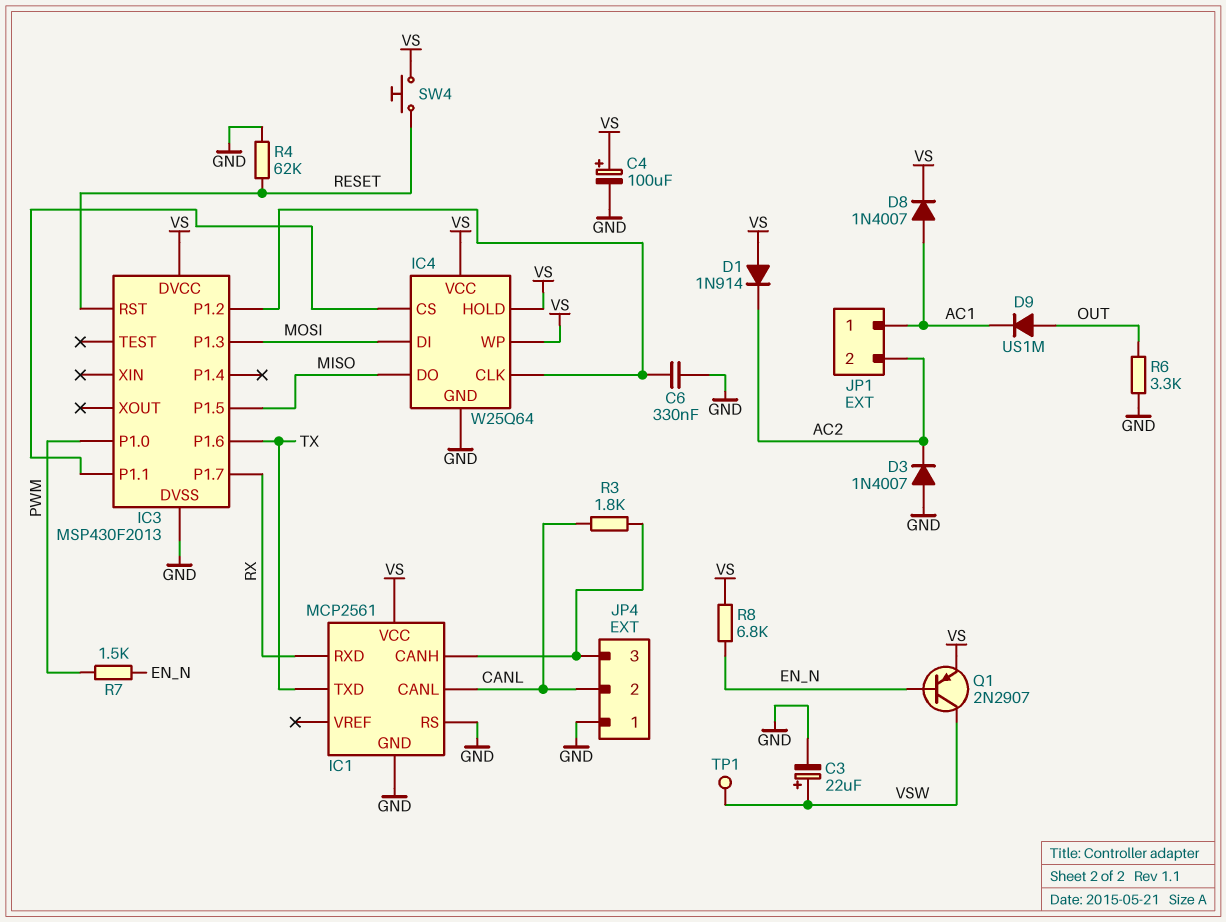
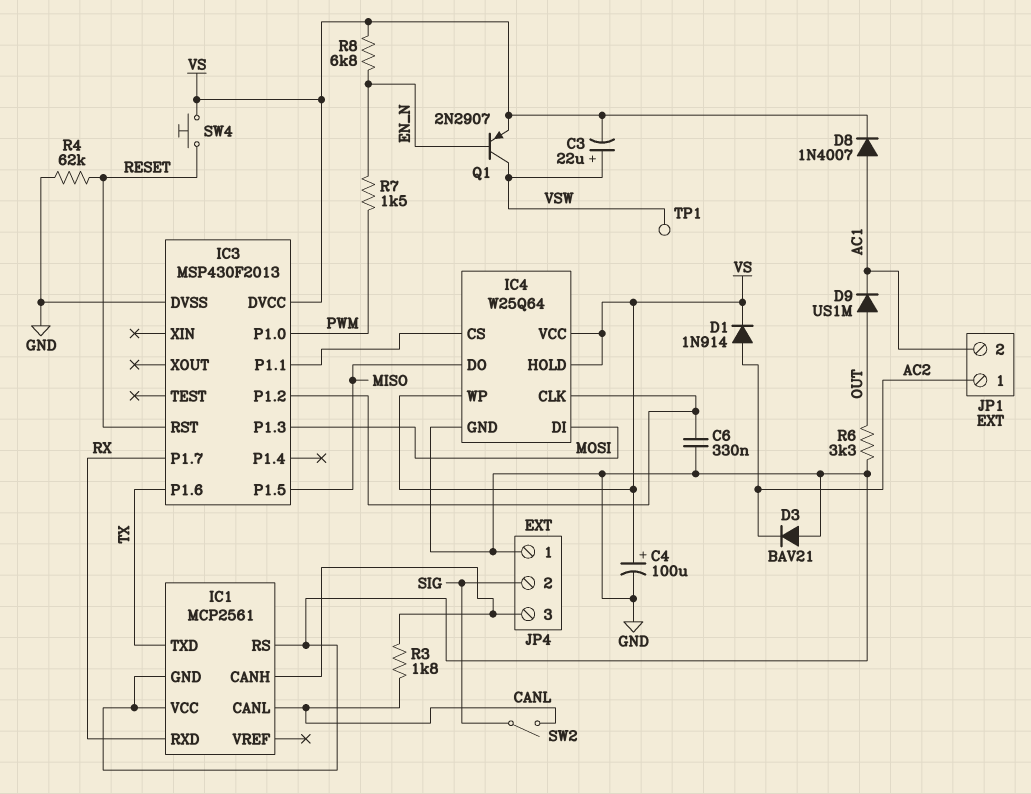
C3: 22uF (plus VSW, minus GND) -> 22uF (plus VSW, minus VS)
D1: diode 1N914 (A VS, K AC2) -> diode 1N914 (A AC2, K VS)
D3: diode 1N4007 (A GND, K AC2) -> diode BAV21 (A GND, K AC2)
IC1 pin VCC: VS -> GND
JP1 pin 1: AC1 -> AC2
JP1 pin 2: AC2 -> AC1
JP4 pin 2: CANL -> SIG
SW2: none -> switch (CANL, SIG)

